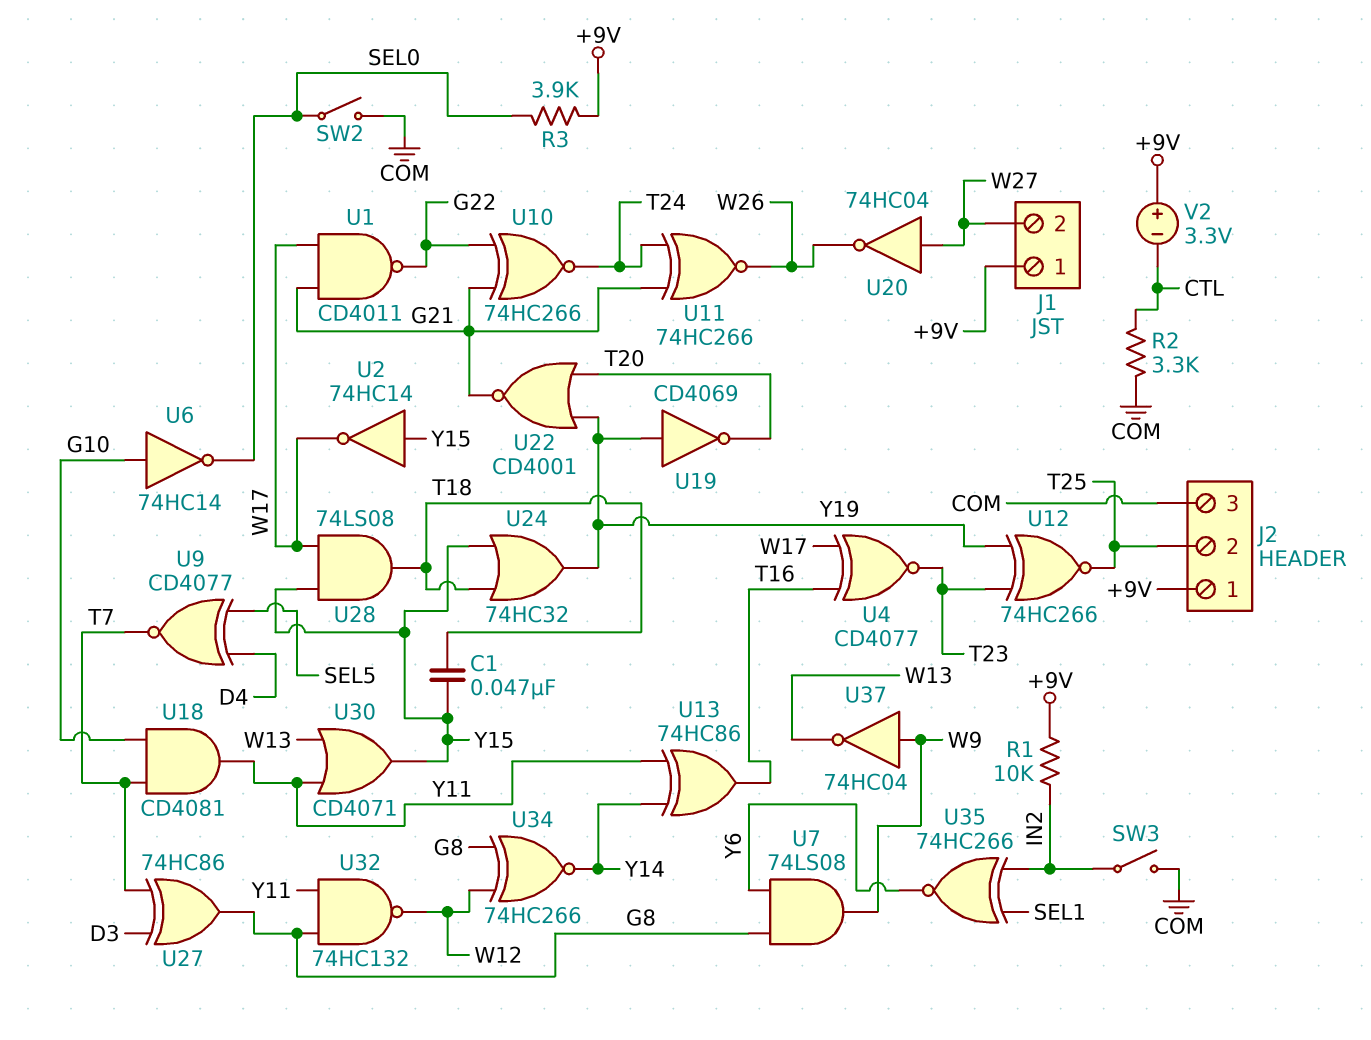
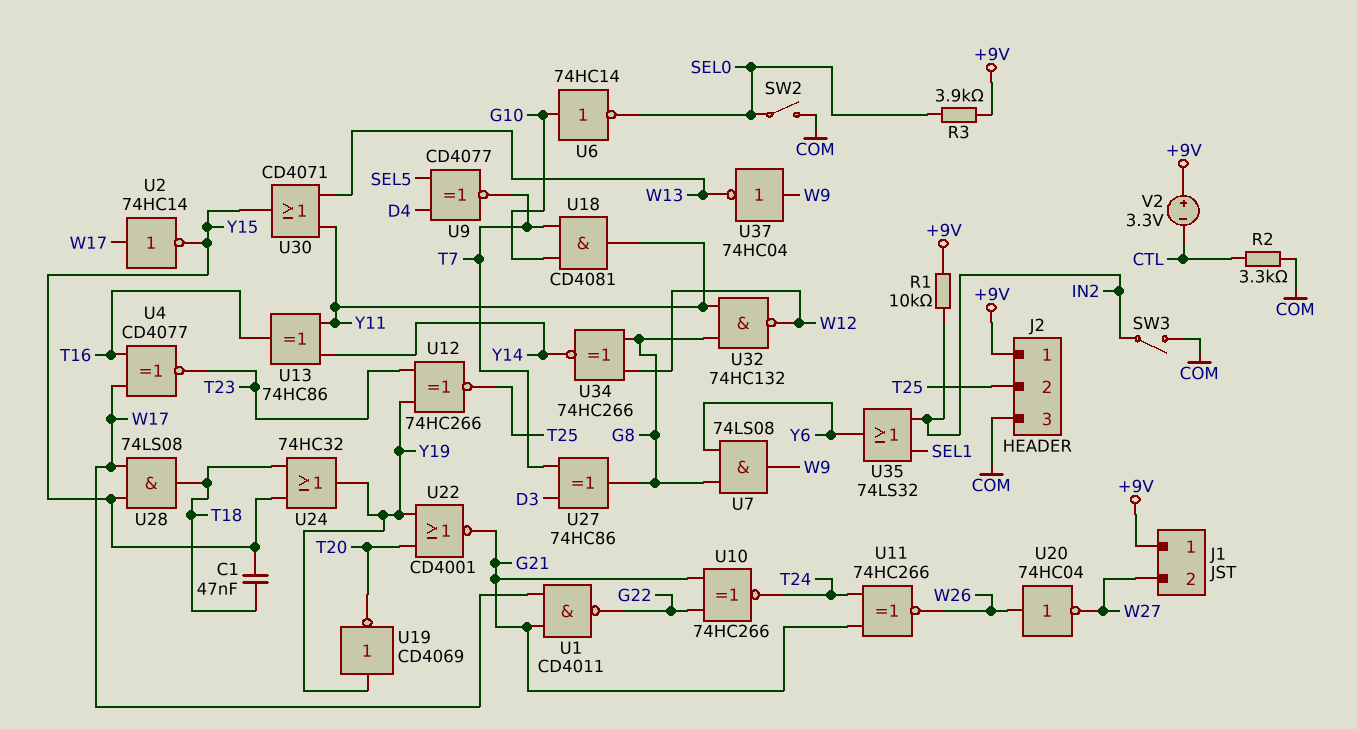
U2: NOT 74HC14 (in Y15, out W17) -> NOT 74HC14 (in W17, out Y15)
U20: NOT 74HC04 (in W27, out W26) -> NOT 74HC04 (in W26, out W27)
U35: XNOR 74HC266 (in IN2, in SEL1, out Y6) -> OR 74LS32 (in IN2, in SEL1, out Y6)

